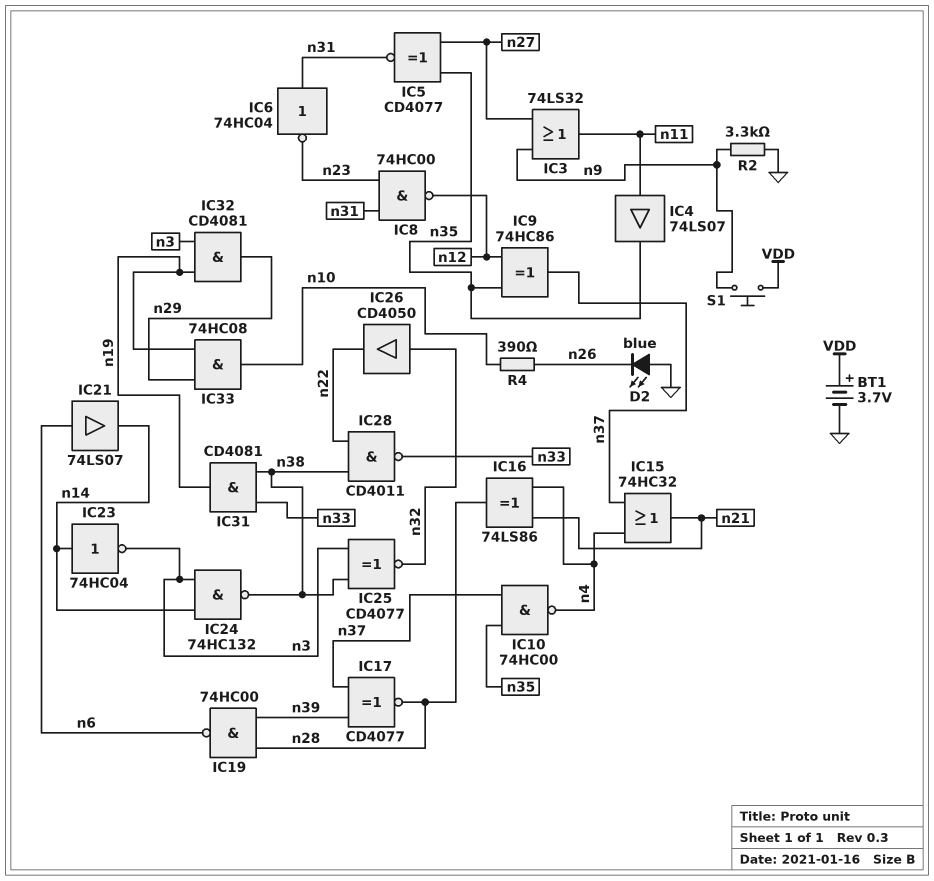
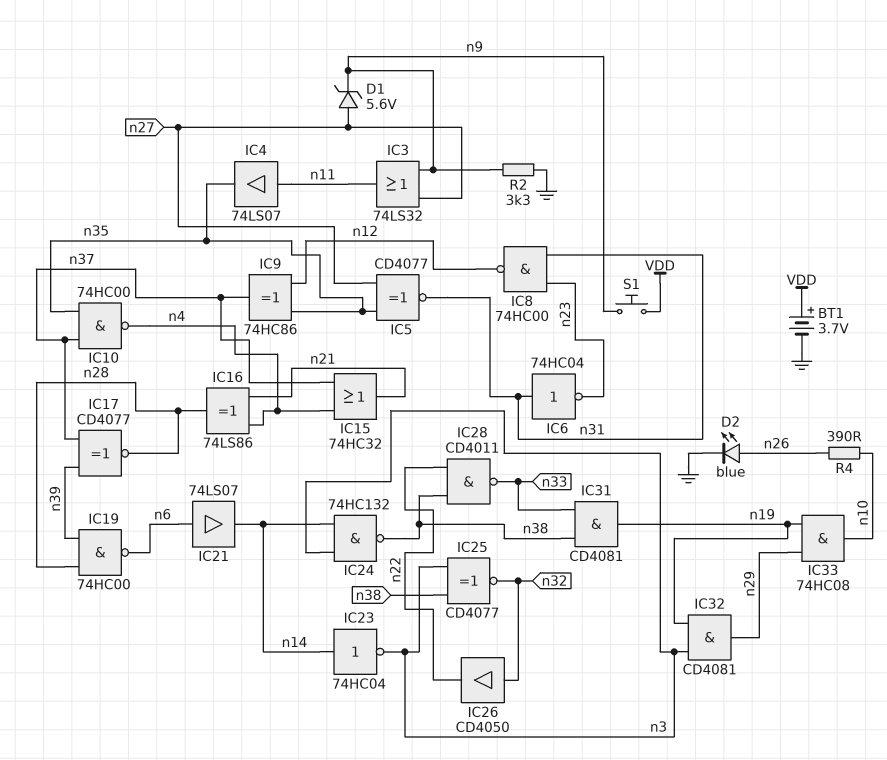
D1: none -> zener 5.6V (A n27, K n9)
D2: LED blue (A GND, K n26) -> LED blue (A n26, K GND)

